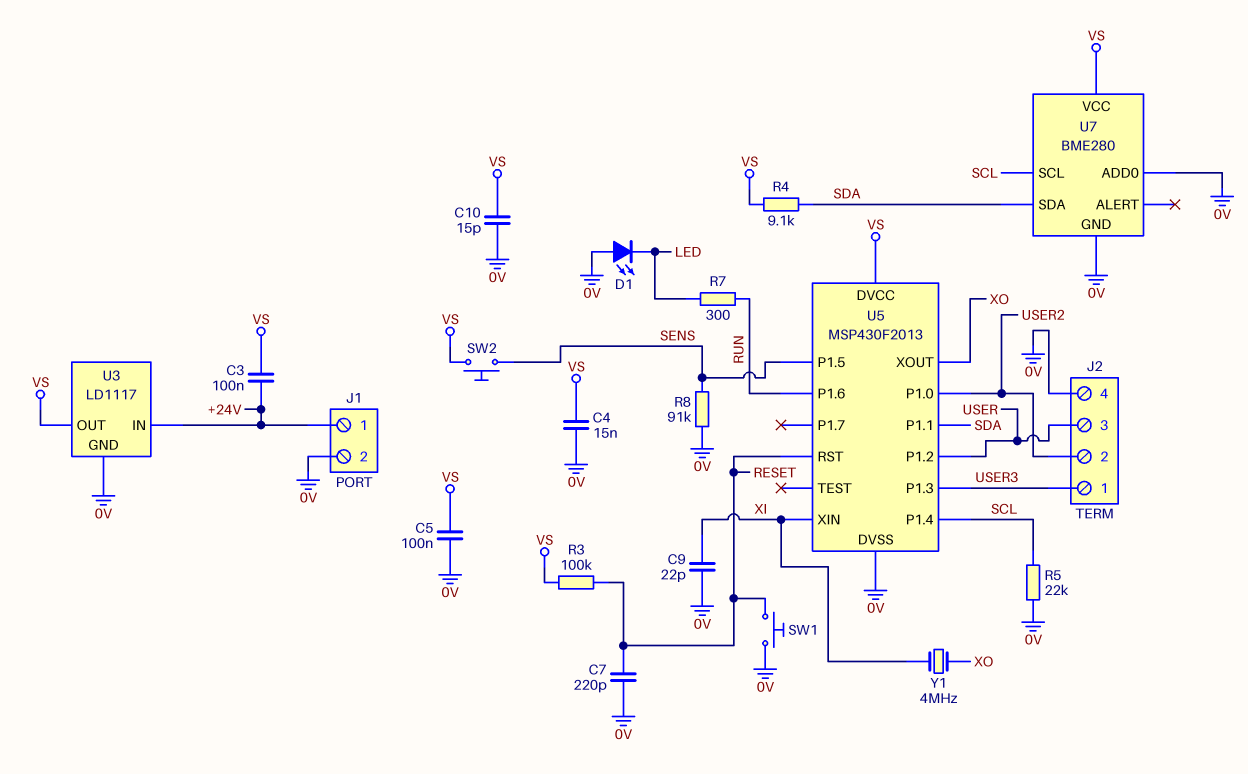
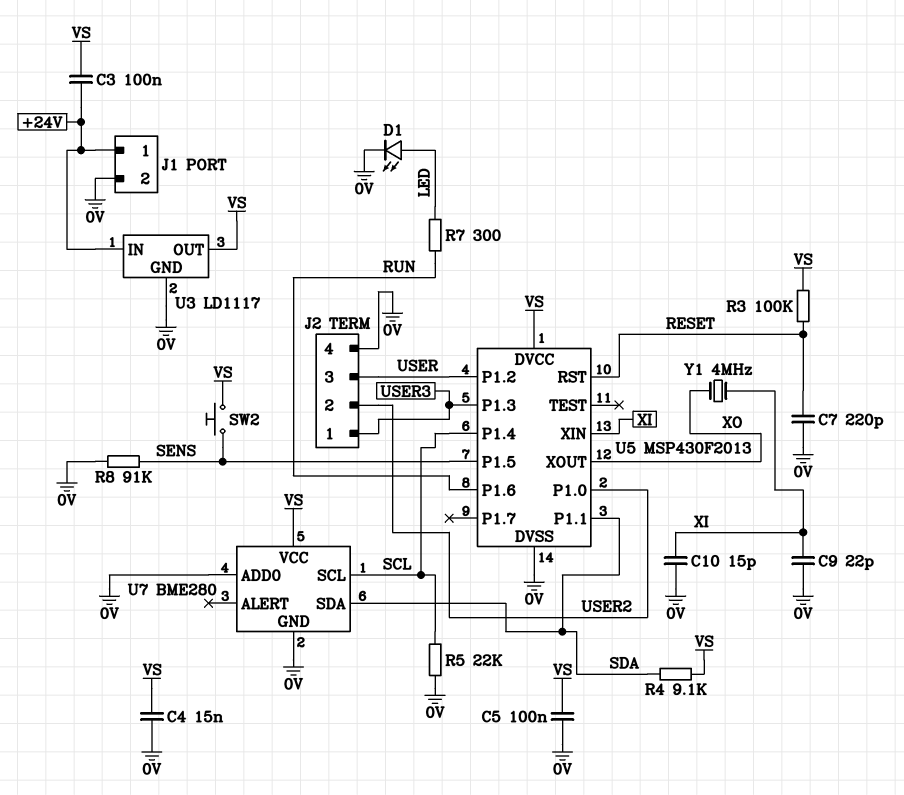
C10: 15pF (0V, VS) -> 15pF (0V, XI)
D1: LED (A 0V, K LED) -> LED (A LED, K 0V)
SW1: button (0V, RESET) -> none

